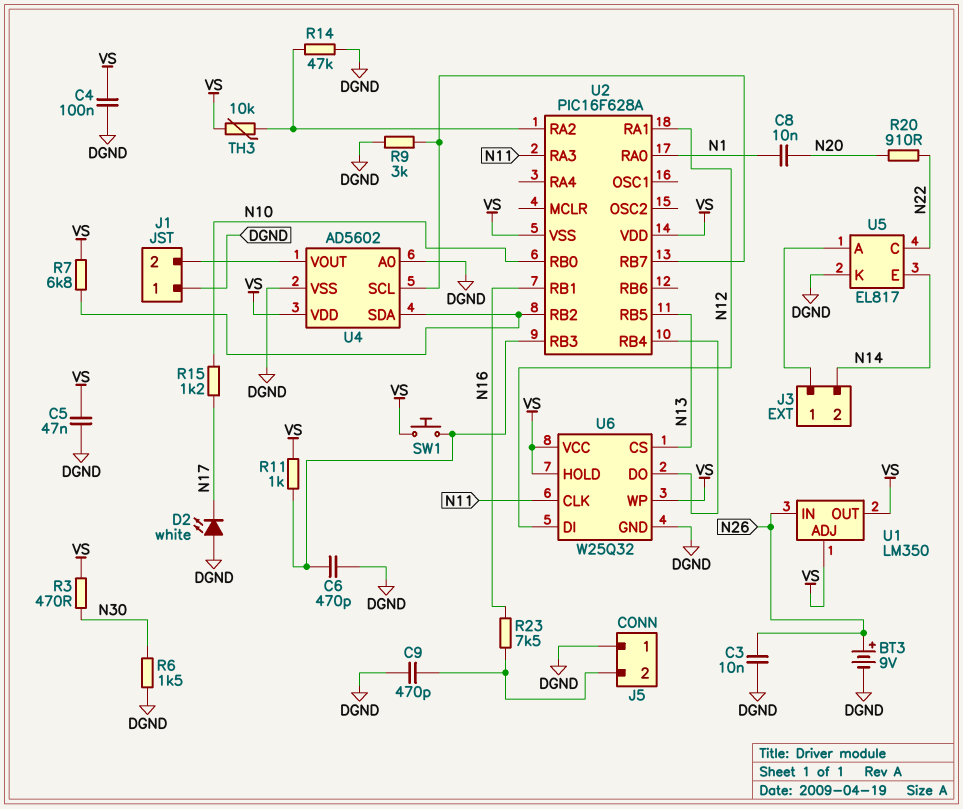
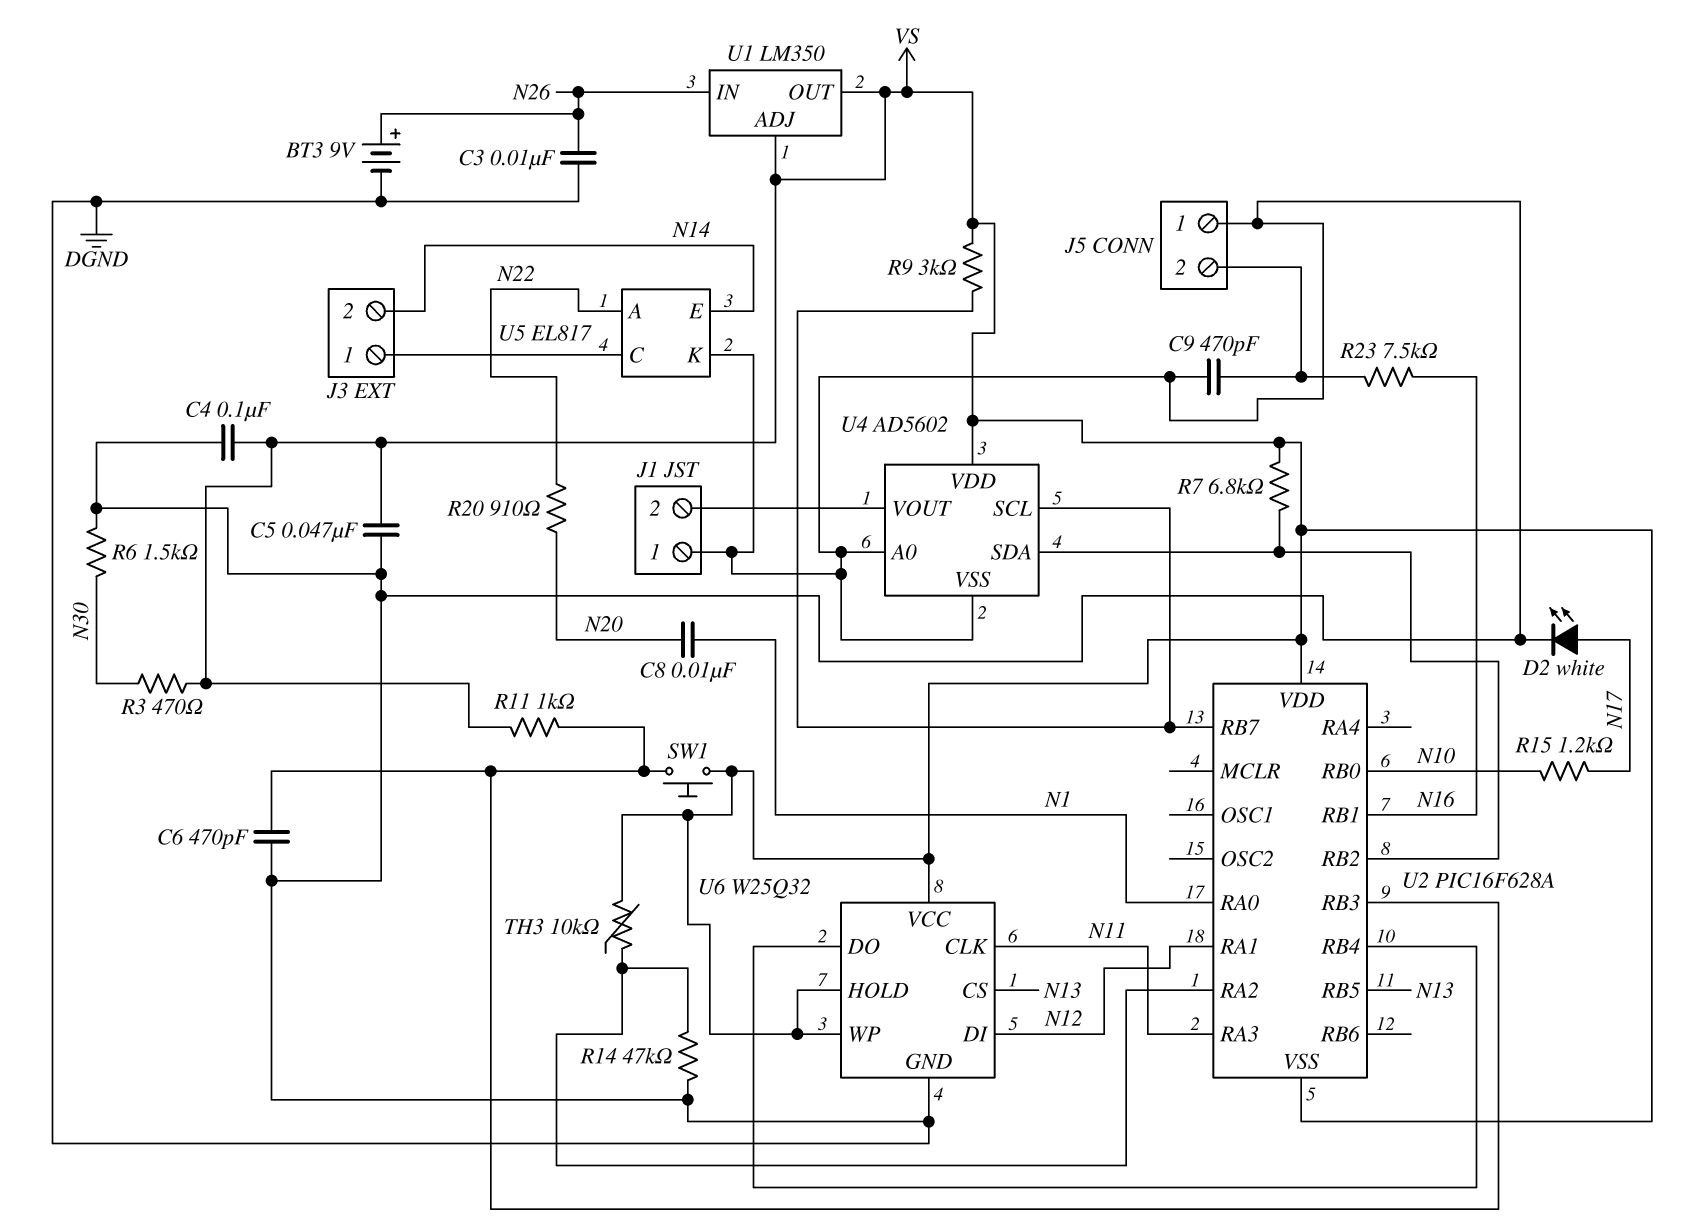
D2: LED white (A DGND, K N17) -> LED white (A N17, K DGND)
R9: 3k (DGND, U2/RB7) -> 3k (U2/RB7, VS)
U5 pin A: J3/1 -> N22
U5 pin C: N22 -> J3/1

